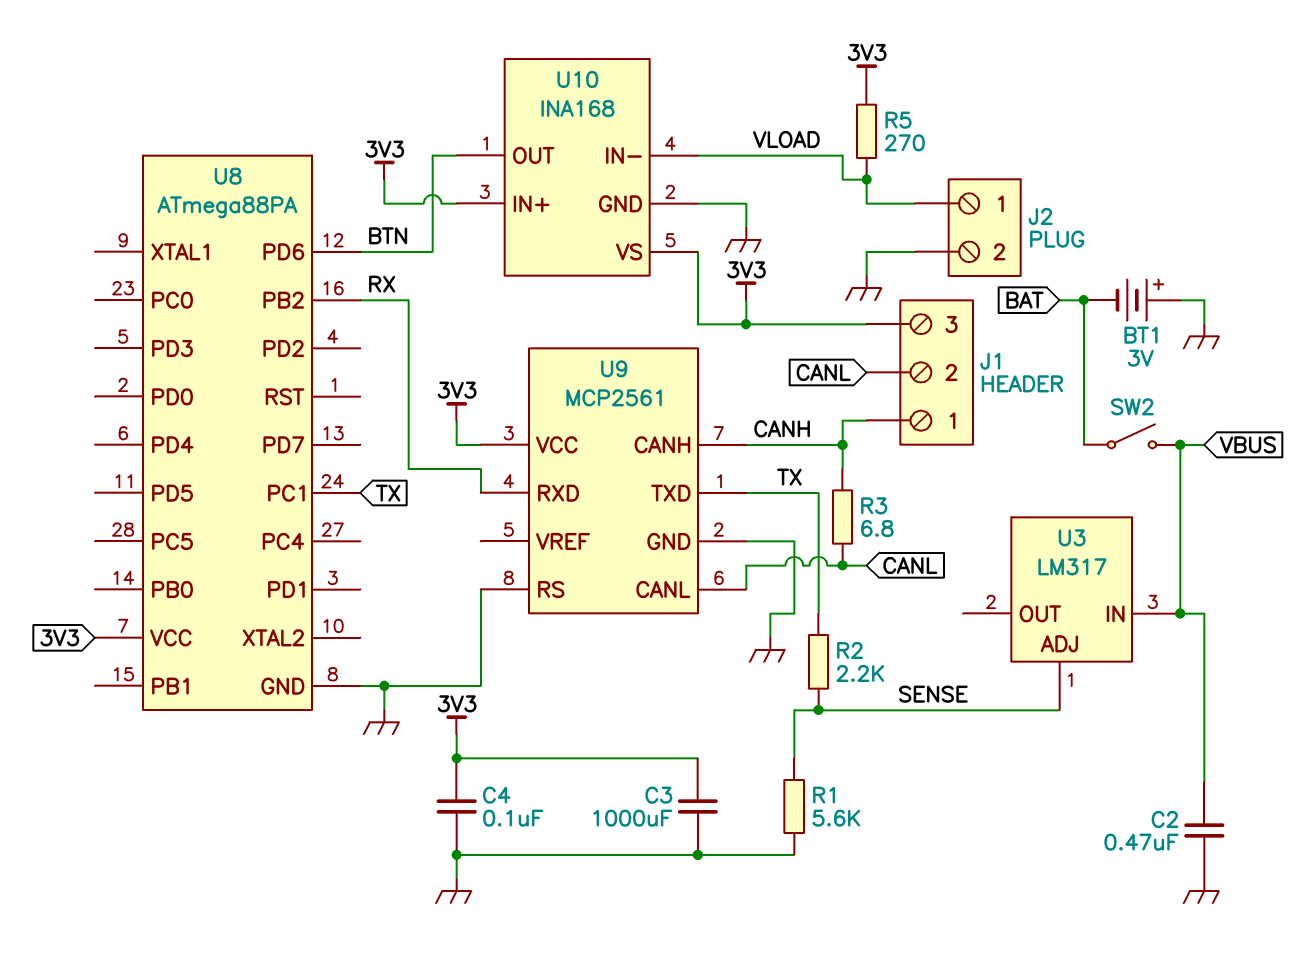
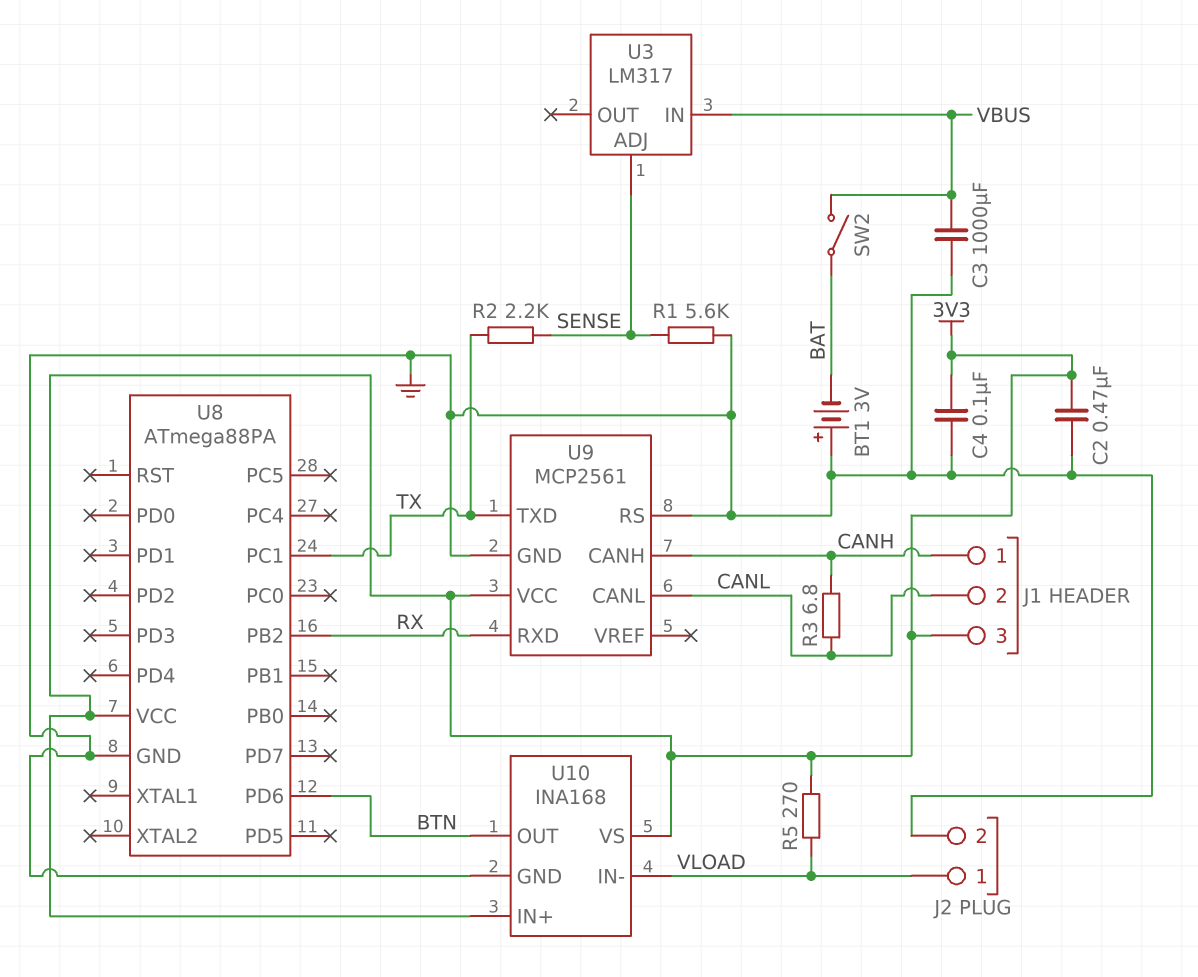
C2: 470nF (GND, VBUS) -> 470nF (3V3, GND)
C3: 1000uF (3V3, GND) -> 1000uF (GND, VBUS)

